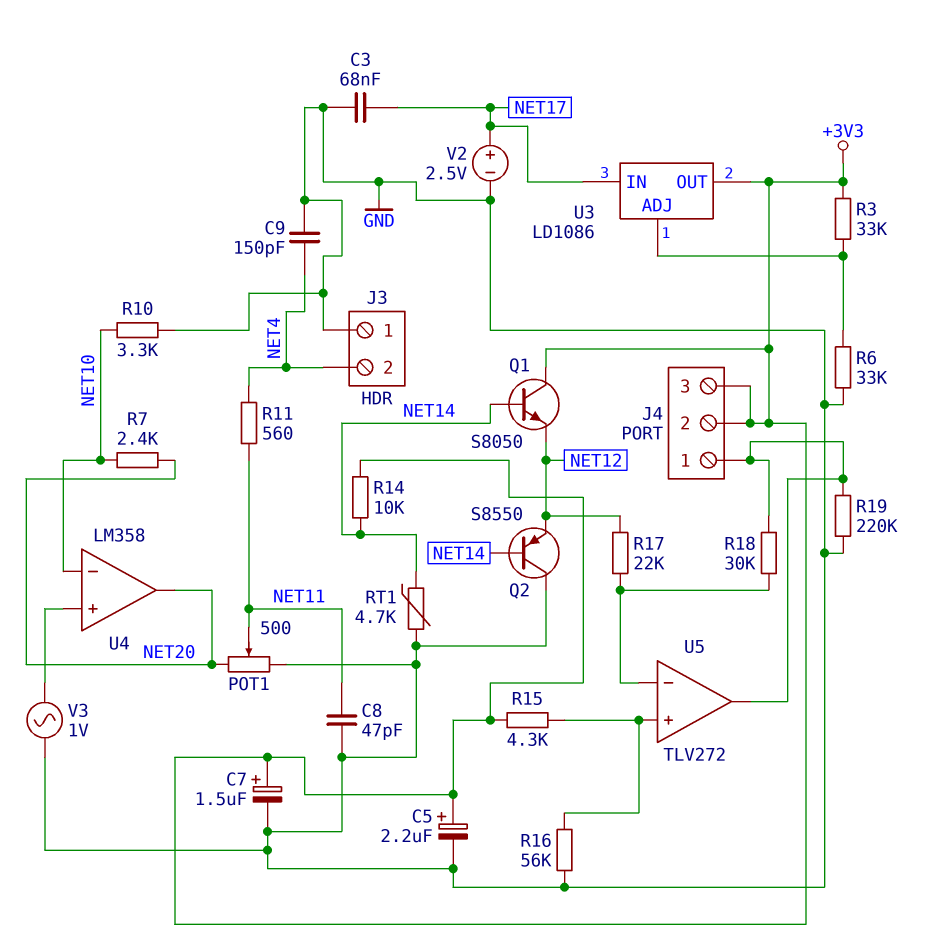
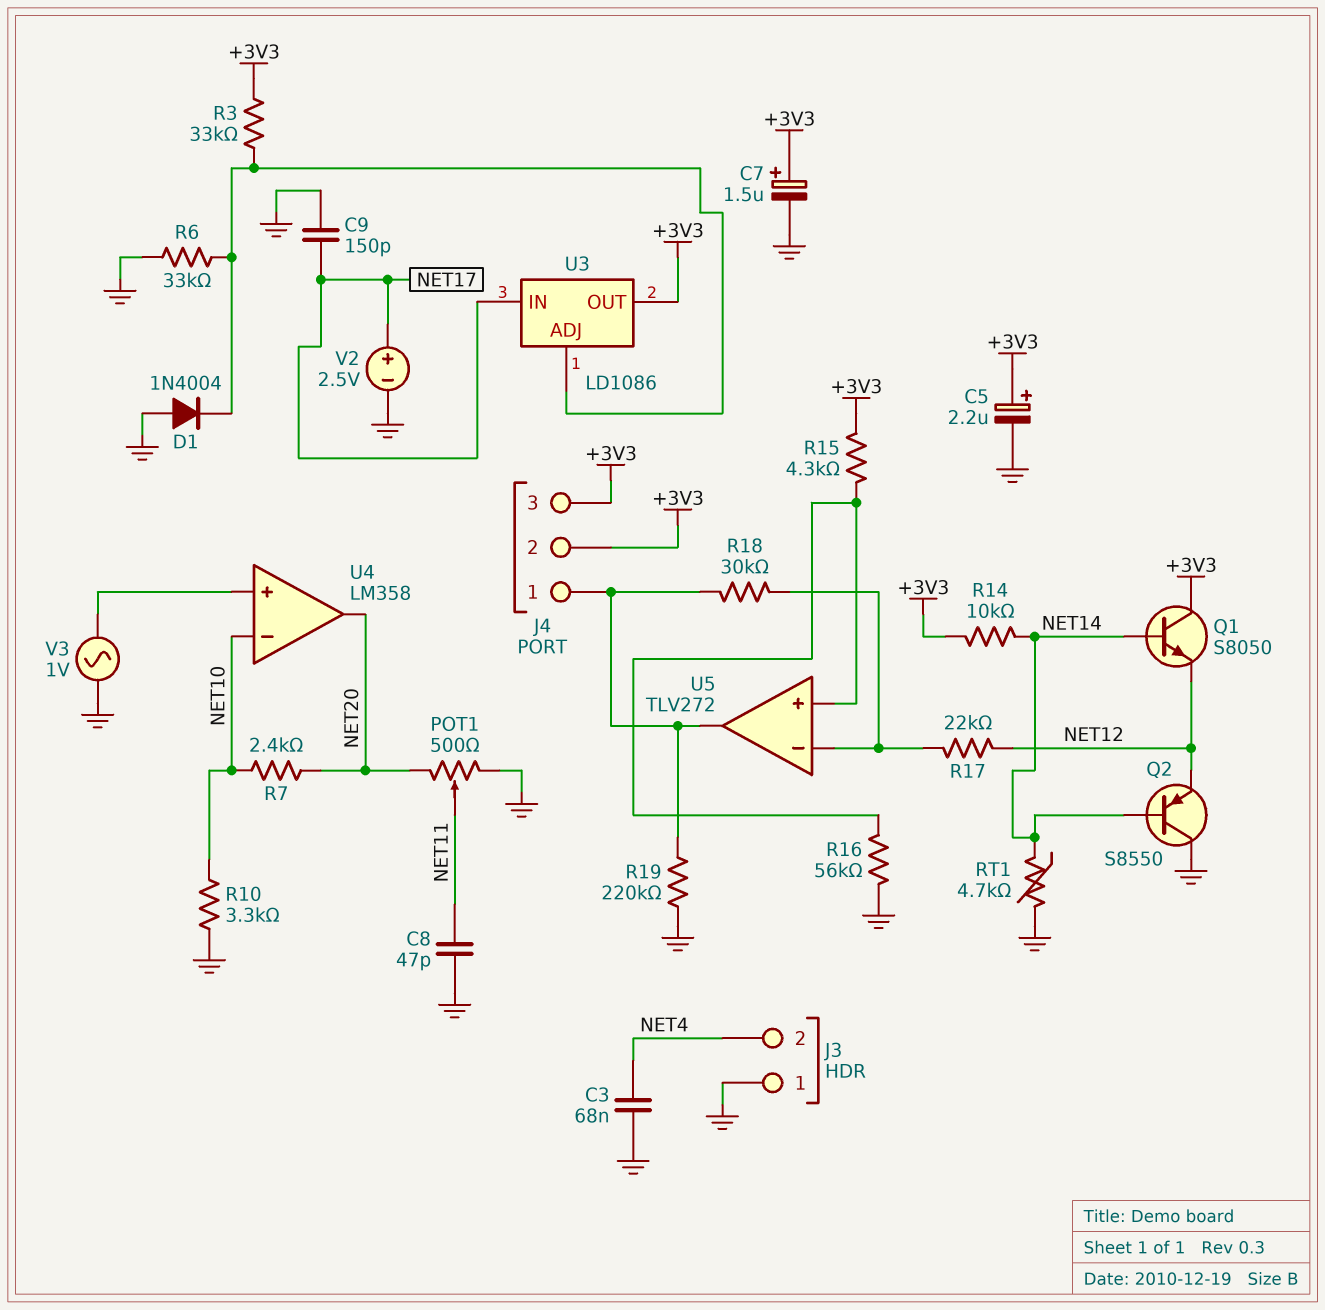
C3: 68nF (GND, NET17) -> 68nF (GND, NET4)
C9: 150pF (GND, NET4) -> 150pF (GND, NET17)
D1: none -> diode 1N4004 (A GND, K U3/ADJ)
R11: 560 (NET4, NET11) -> none

